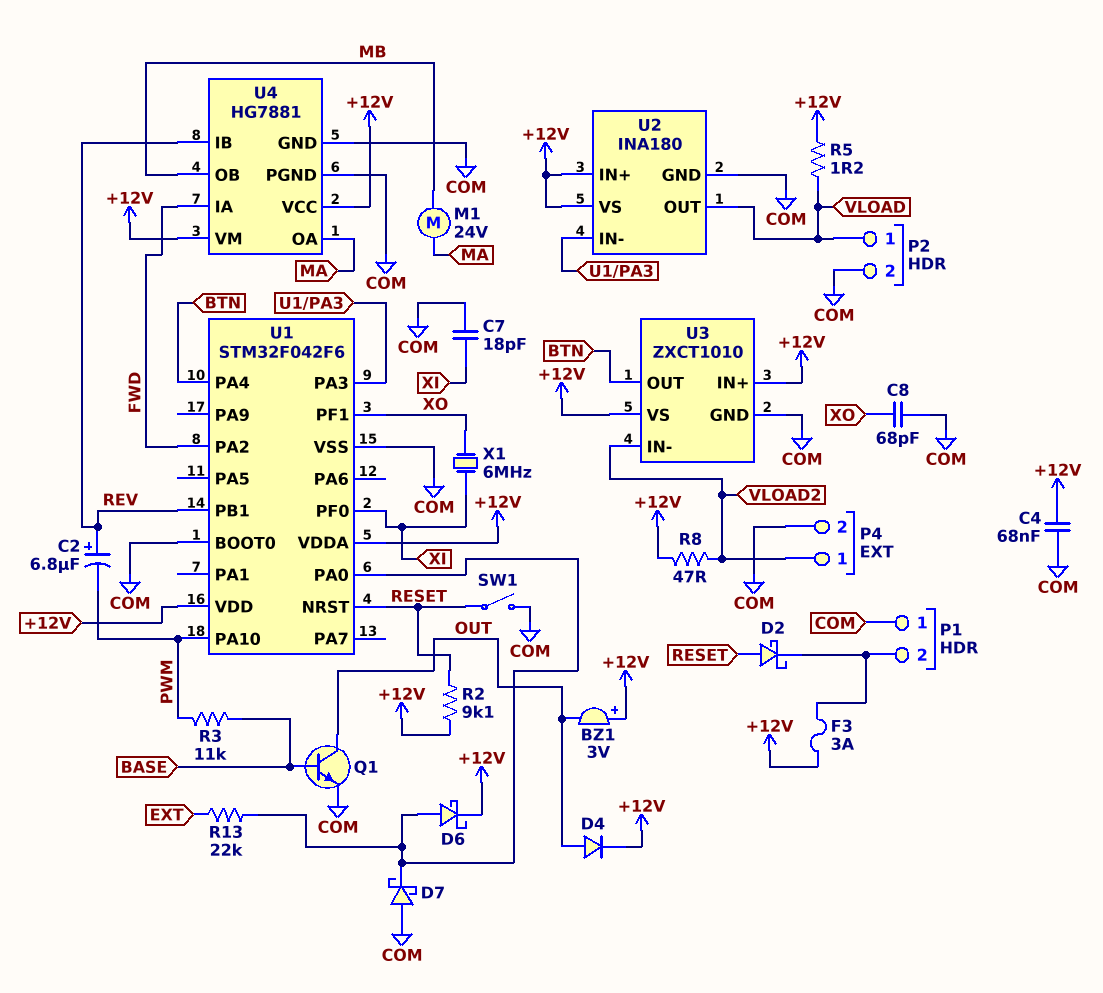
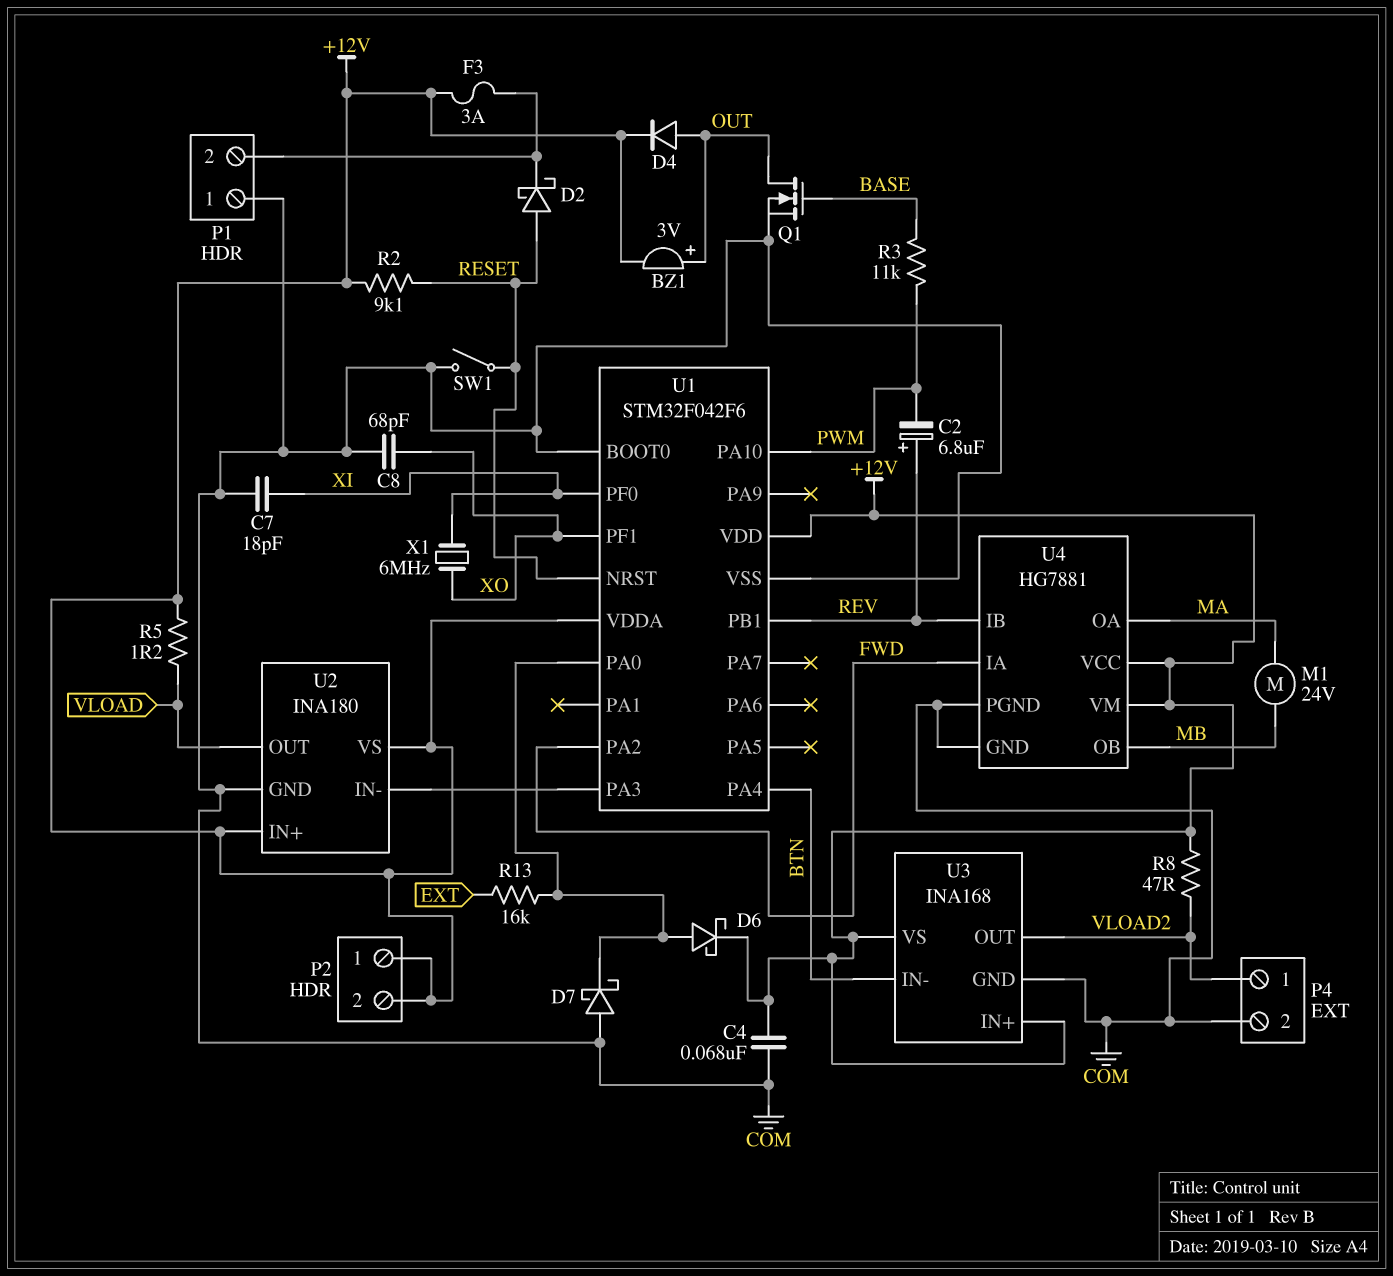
BZ1: buzzer 3V (plus +12V, minus OUT) -> buzzer 3V (plus OUT, minus +12V)
P2 pin 1: VLOAD -> +12V
P2 pin 2: COM -> +12V
Q1: NPN (B BASE, C OUT, E COM) -> NMOS (G BASE, D OUT, S COM)
R13: 22k (EXT, U1/PA0) -> 16k (EXT, U1/PA0)
U3: ZXCT1010 -> INA168
U3 pin IN-: VLOAD2 -> BTN
U3 pin OUT: BTN -> VLOAD2

